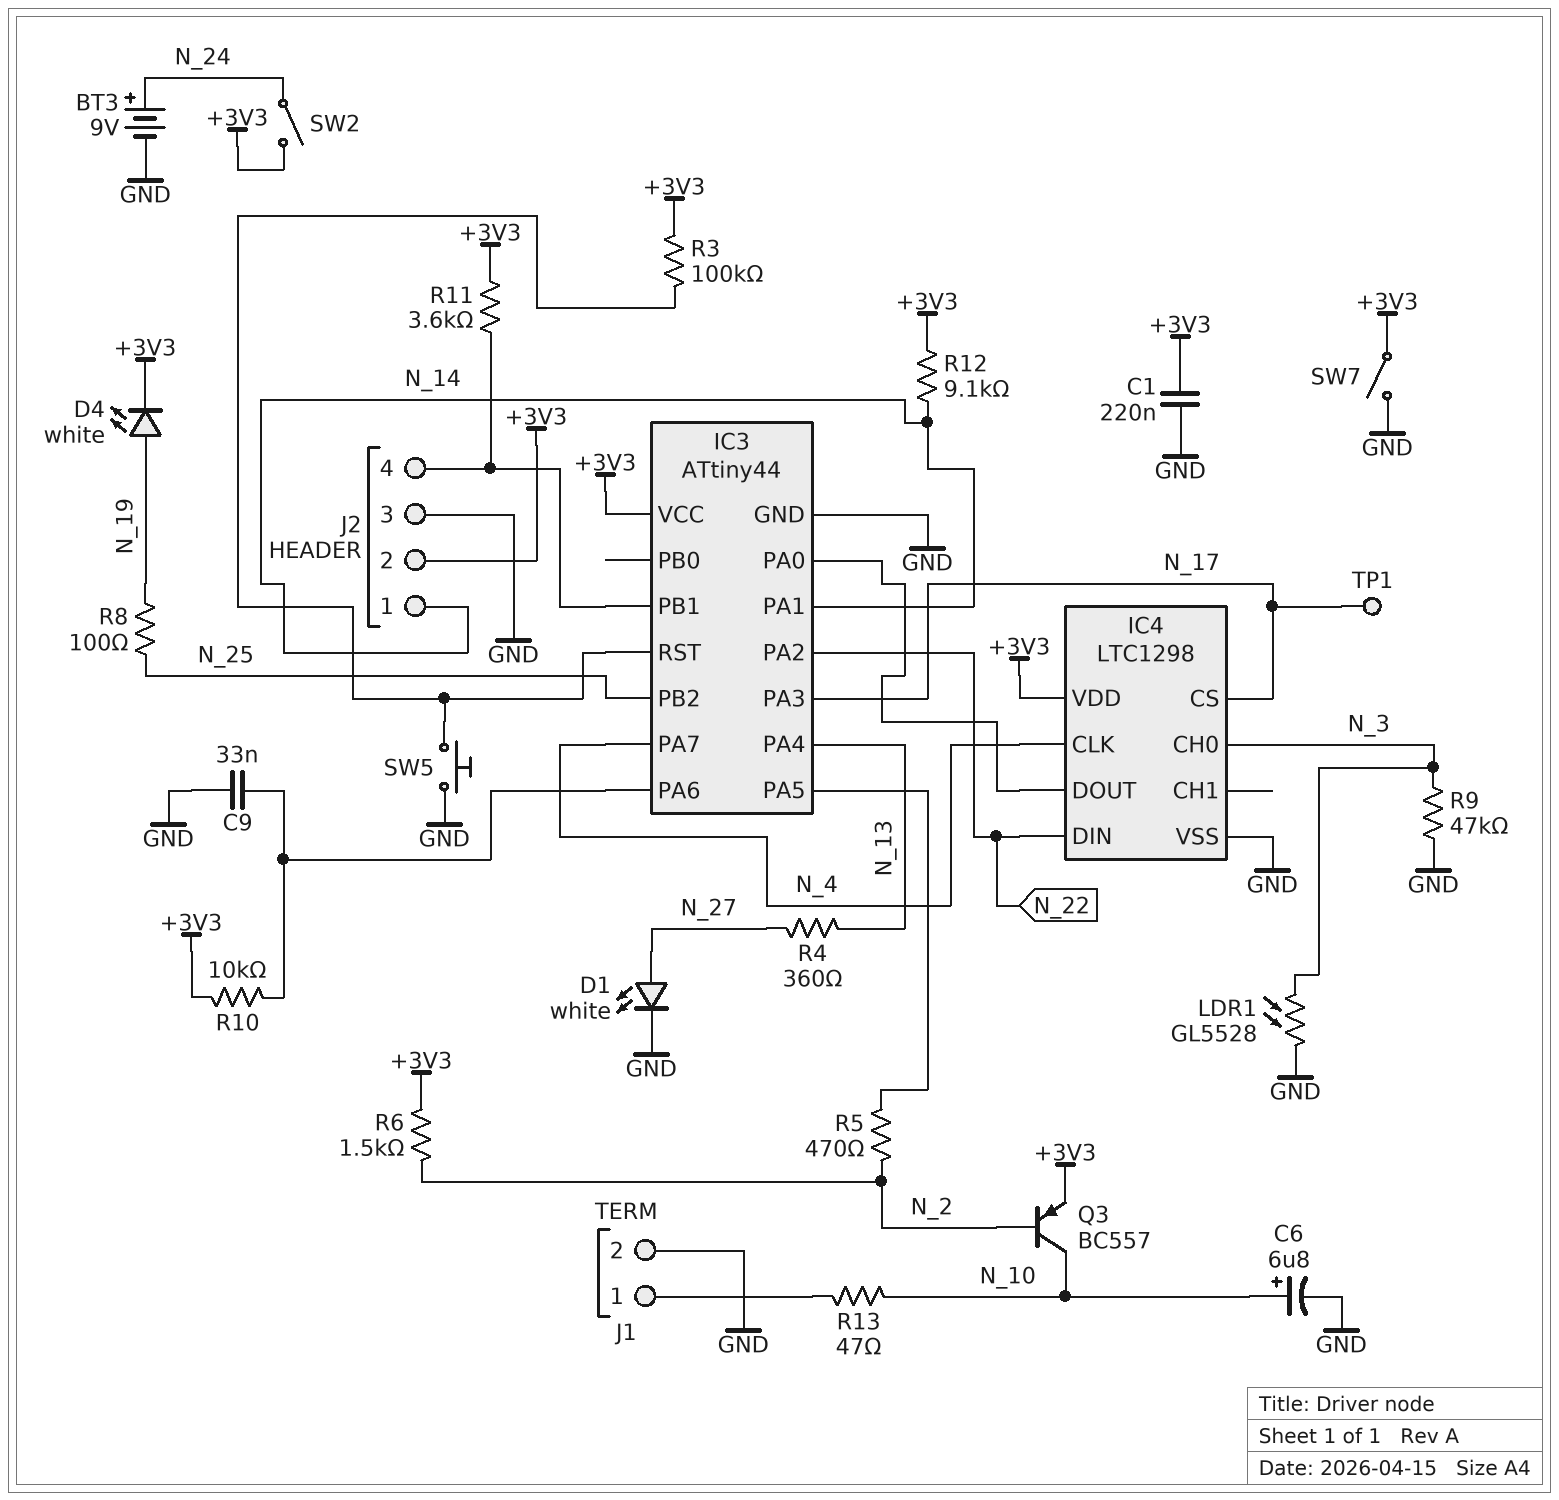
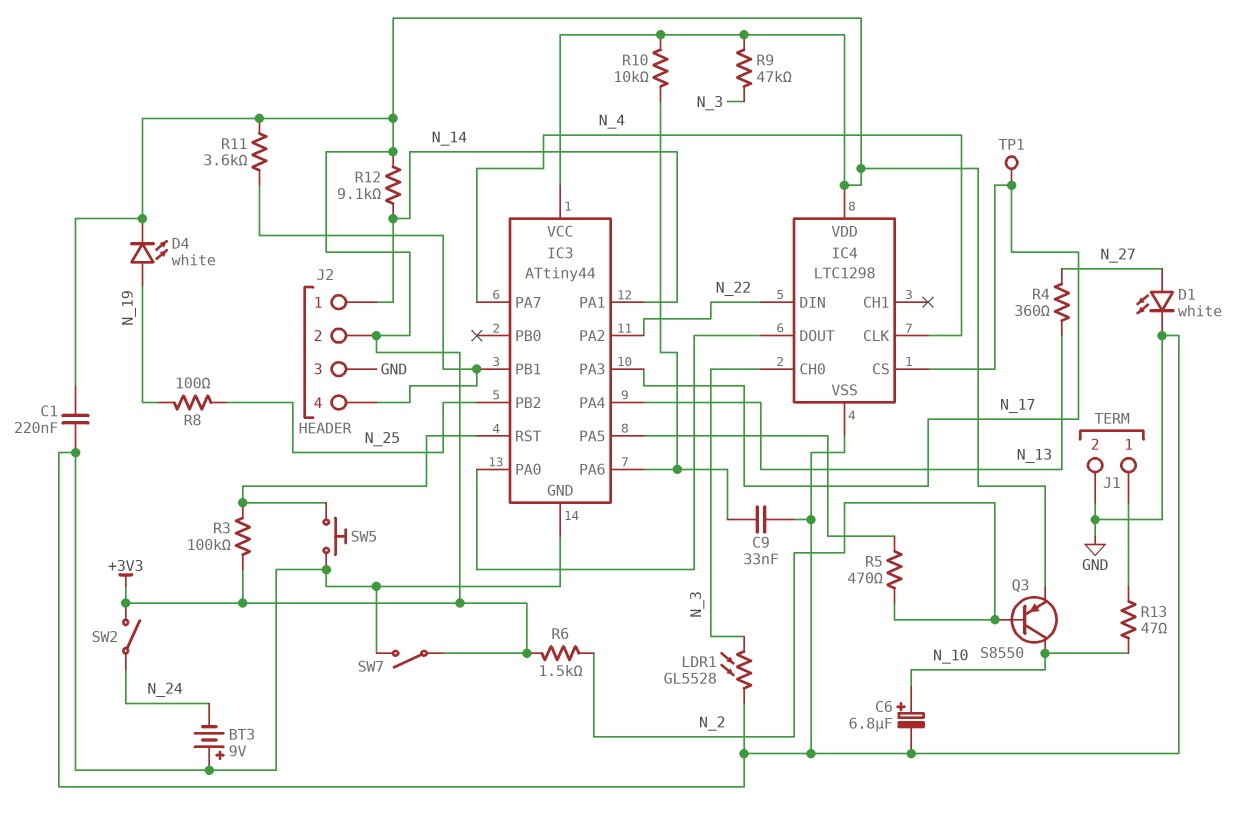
BT3: 9V (plus N_24, minus GND) -> 9V (plus GND, minus N_24)
Q3: PNP BC557 (B N_2, C N_10, E +3V3) -> PNP S8550 (B N_2, C N_10, E +3V3)
R9: 47k (GND, N_3) -> 47k (+3V3, N_3)

